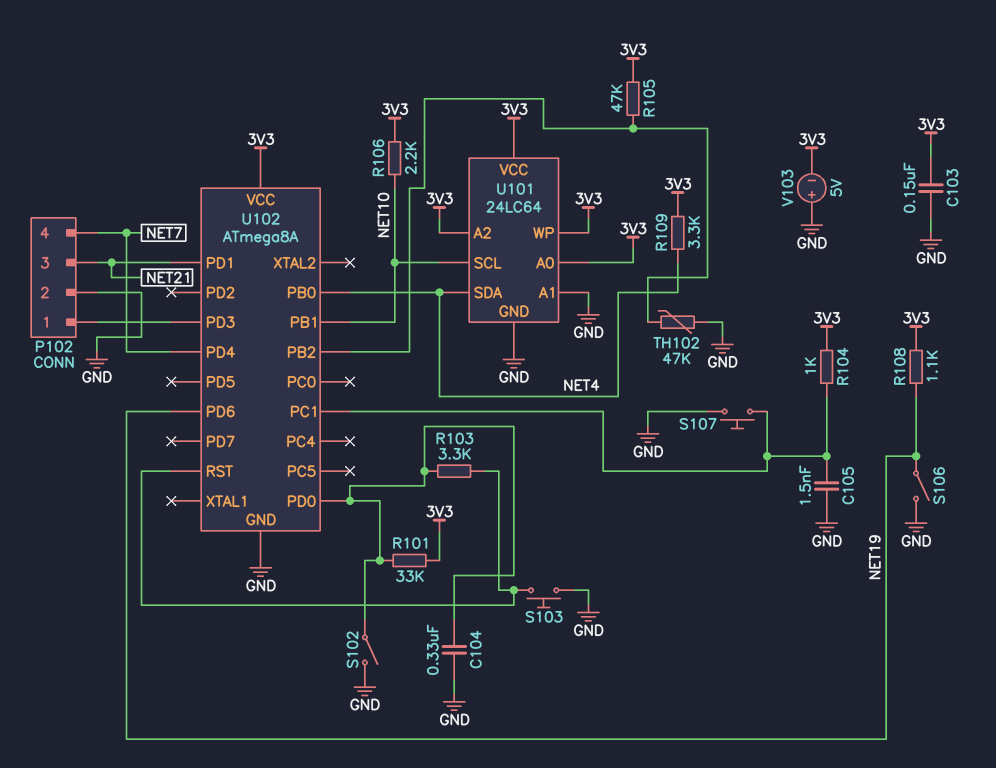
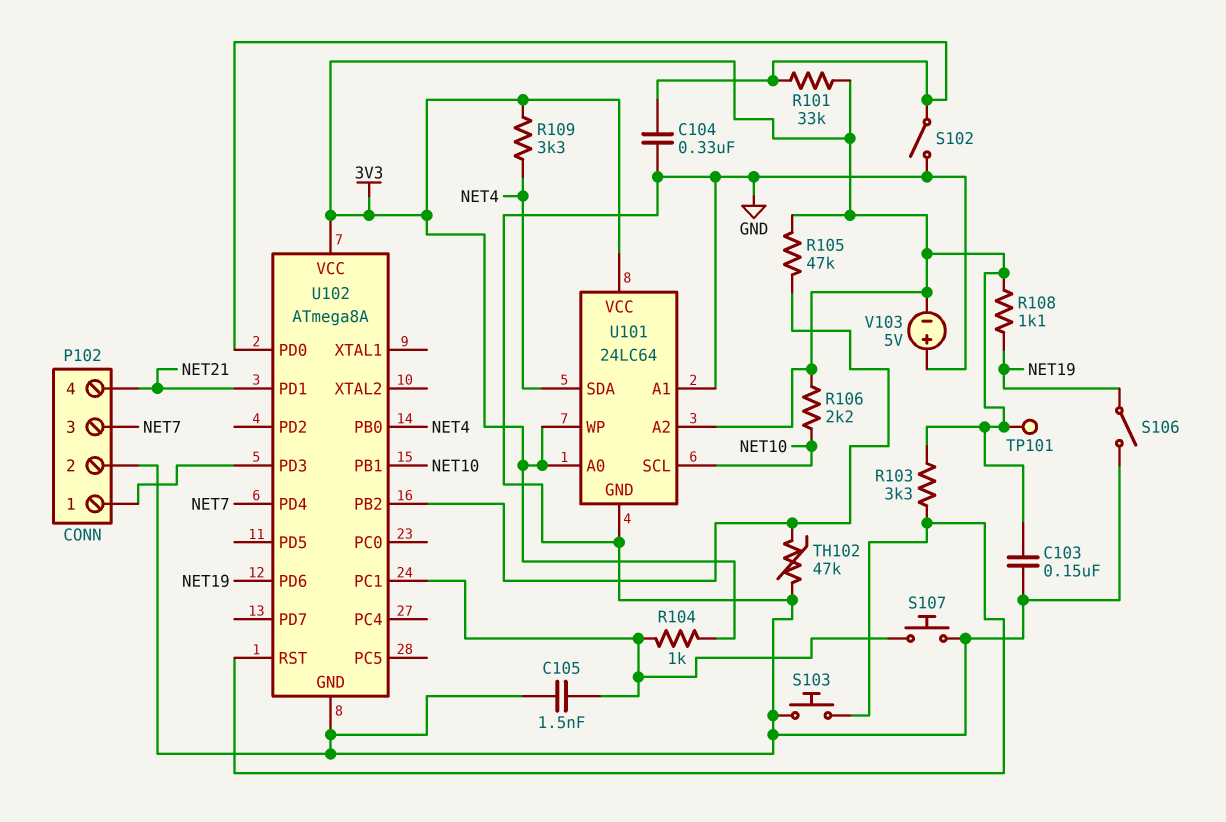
P102 pin 3: NET21 -> NET7
P102 pin 4: NET7 -> NET21
R103: 3.3k (U102/PD0, U102/RST) -> 3.3k (3V3, U102/RST)
TP101: none -> test point (3V3)

